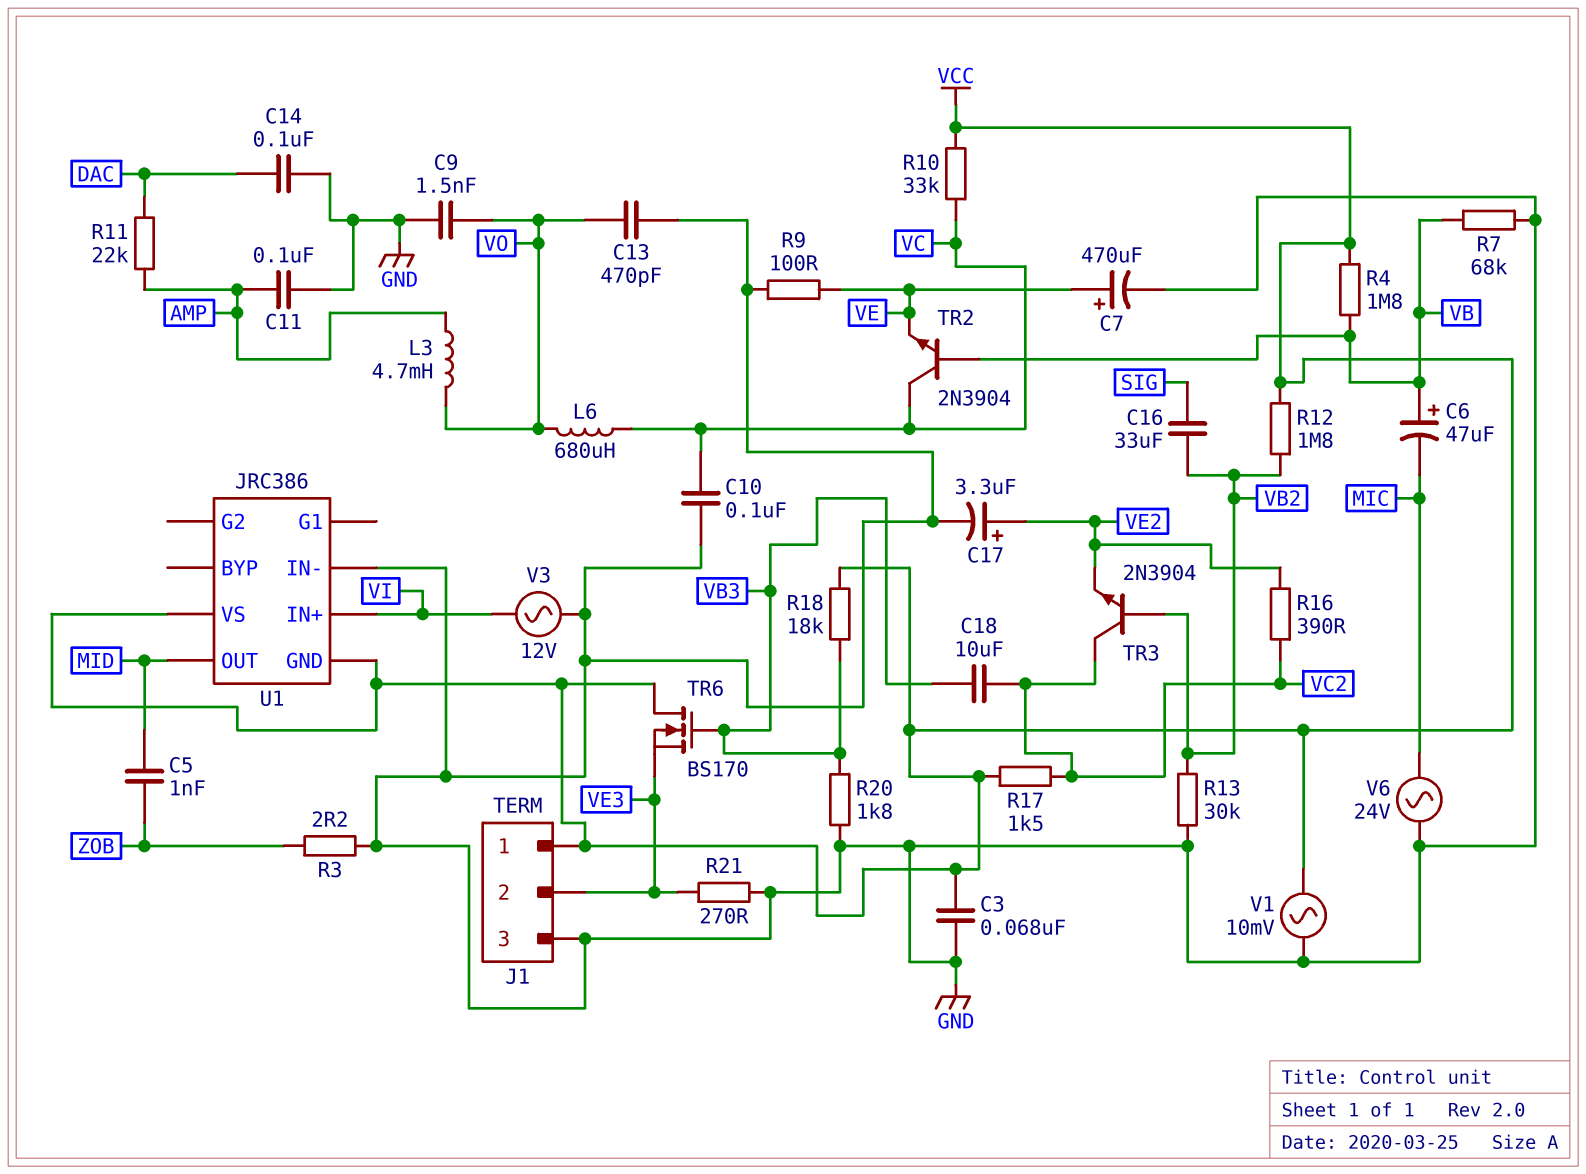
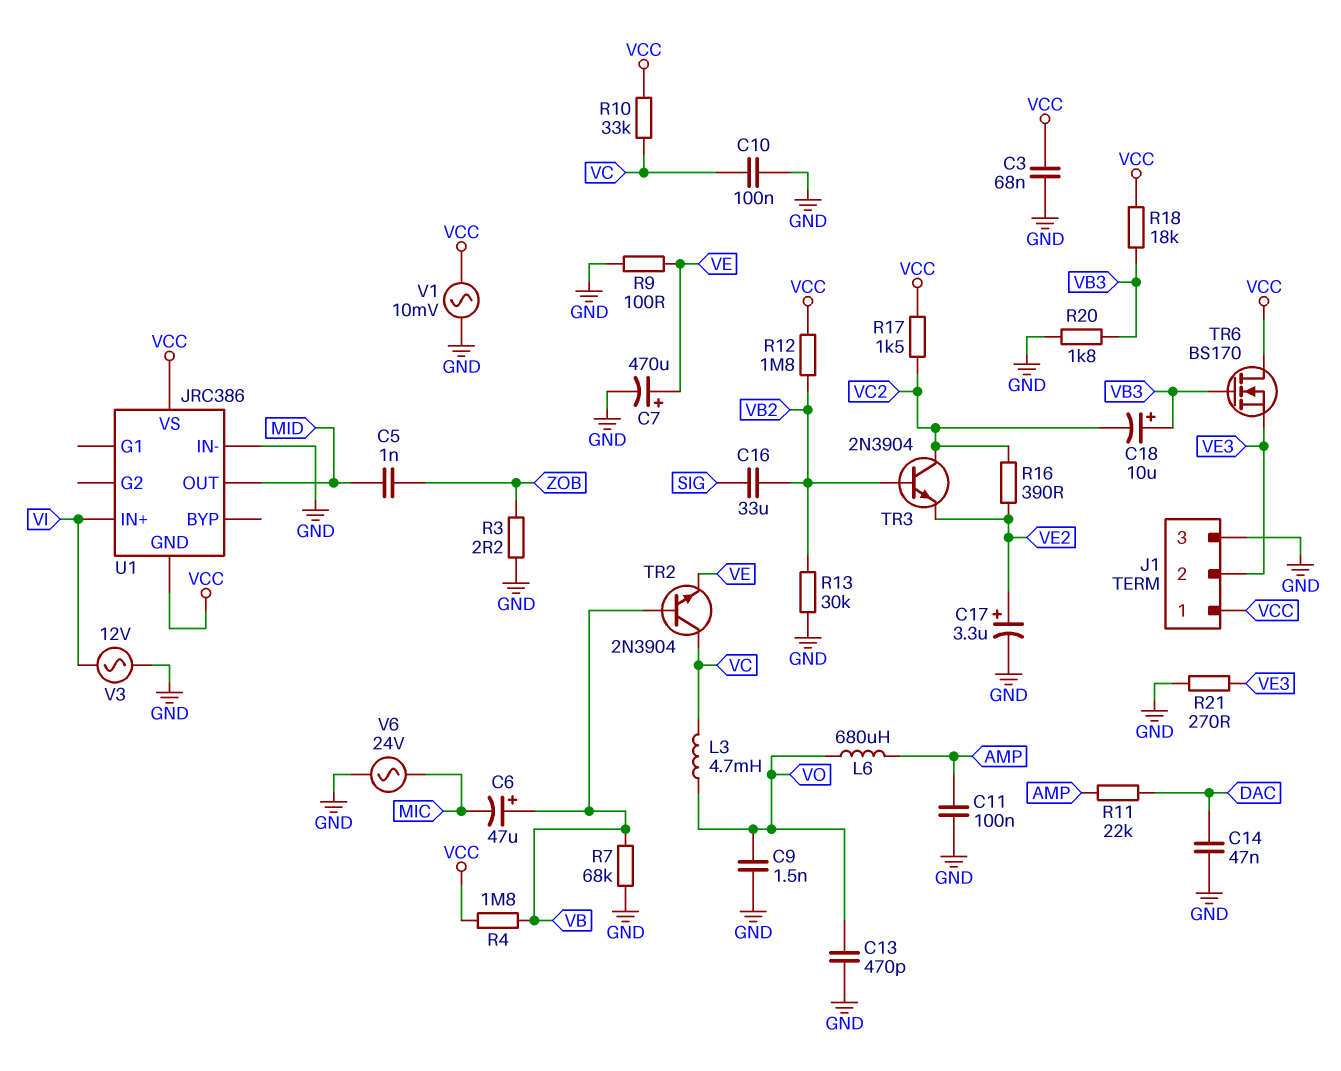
C14: 100nF (DAC, GND) -> 47nF (DAC, GND)
C18: 10uF (VB3, VC2) -> 10uF (plus VB3, minus VC2)
L3: 4.7mH (AMP, VO) -> 4.7mH (VC, VO)
L6: 680uH (VC, VO) -> 680uH (AMP, VO)

